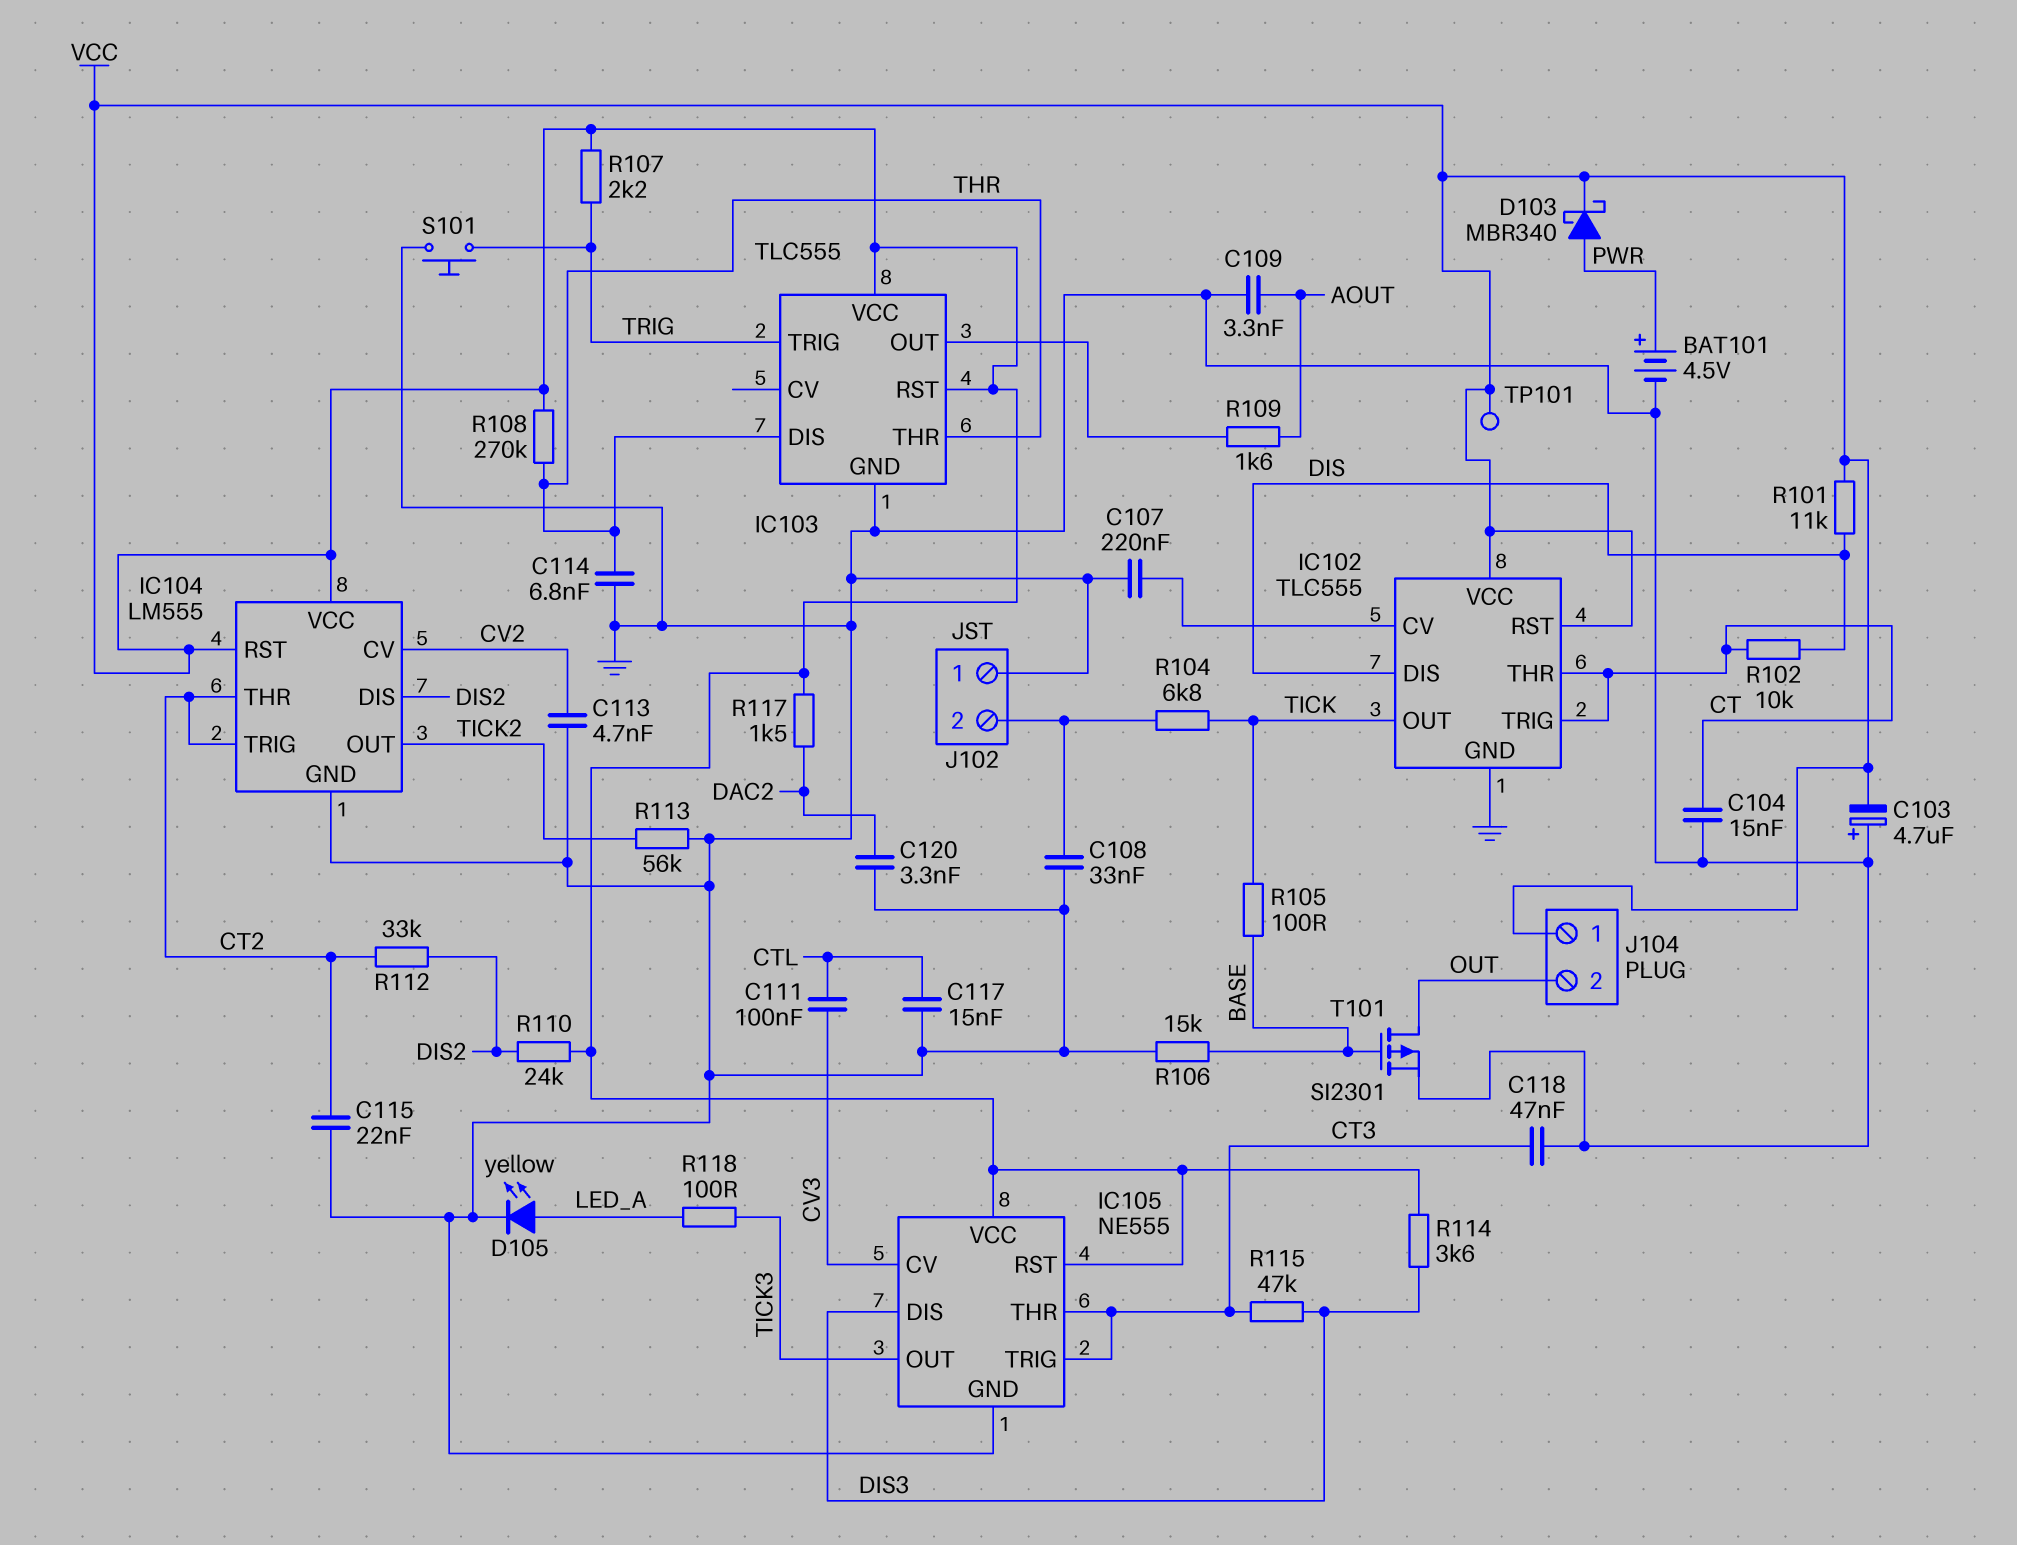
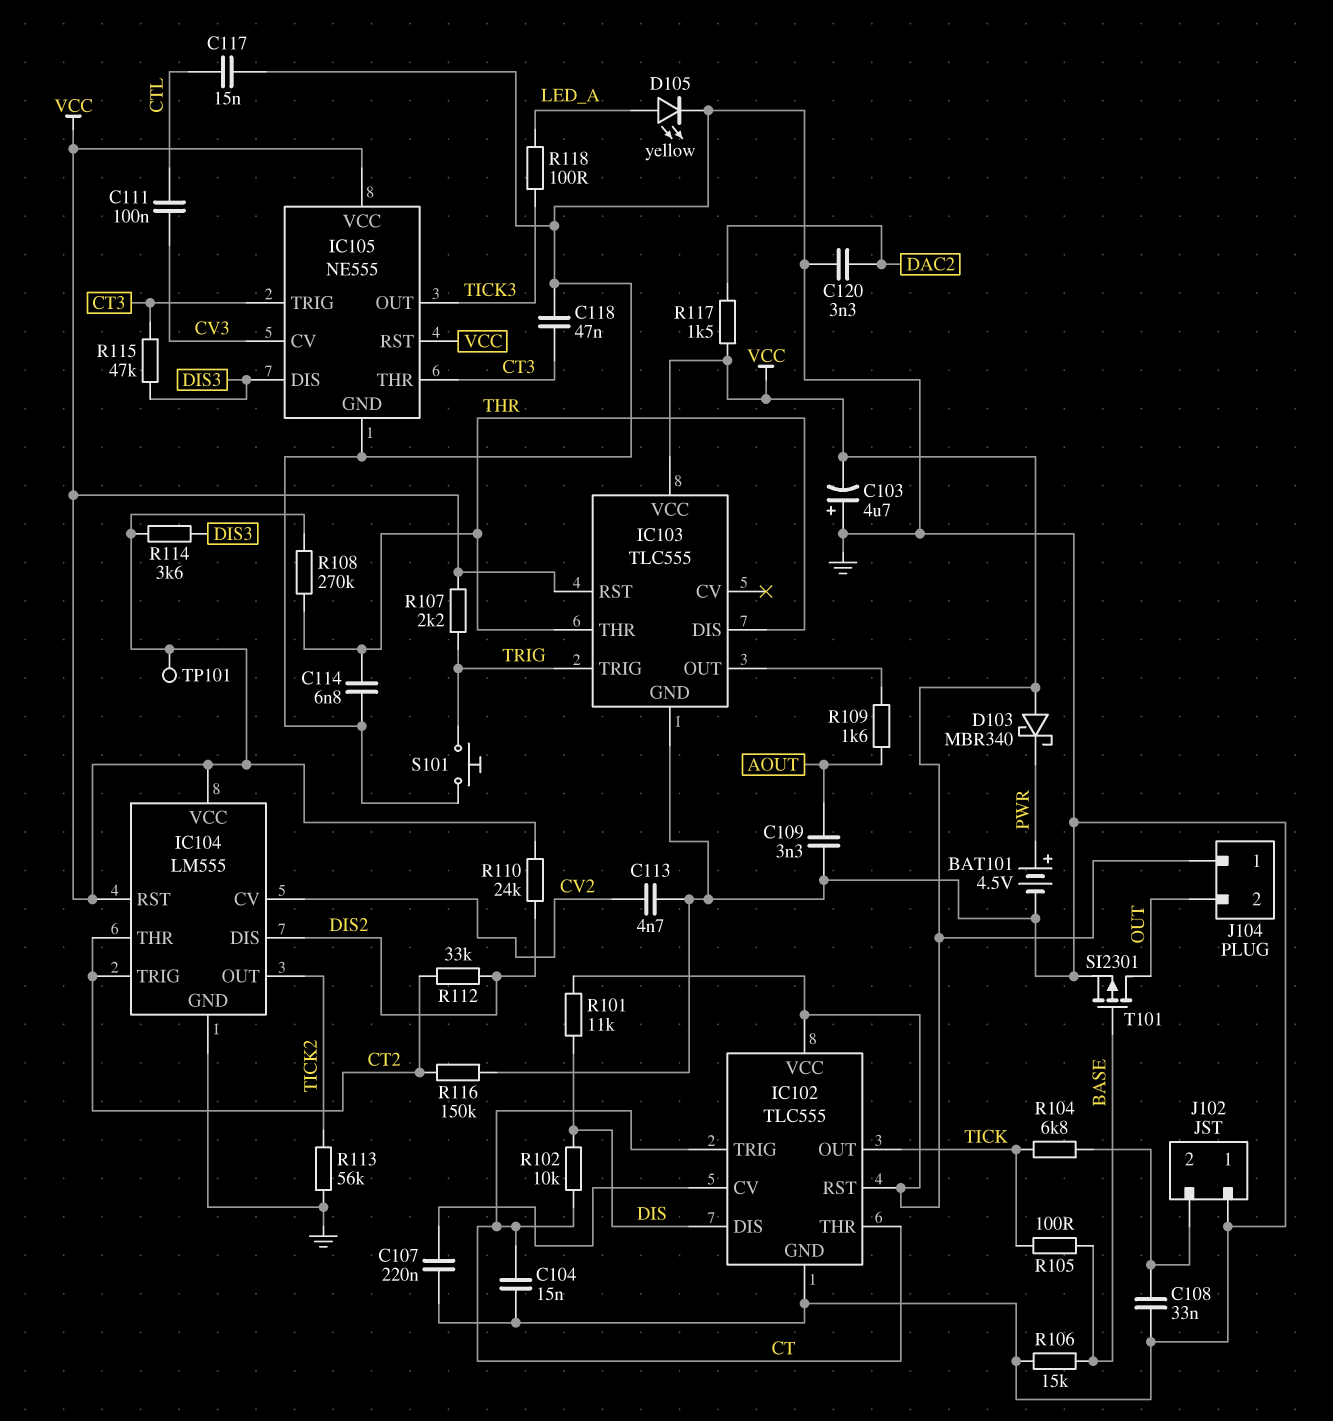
C115: 22nF (CT2, GND) -> none
D103: schottky MBR340 (A PWR, K VCC) -> schottky MBR340 (A VCC, K PWR)
R116: none -> 150k (CT2, GND)

